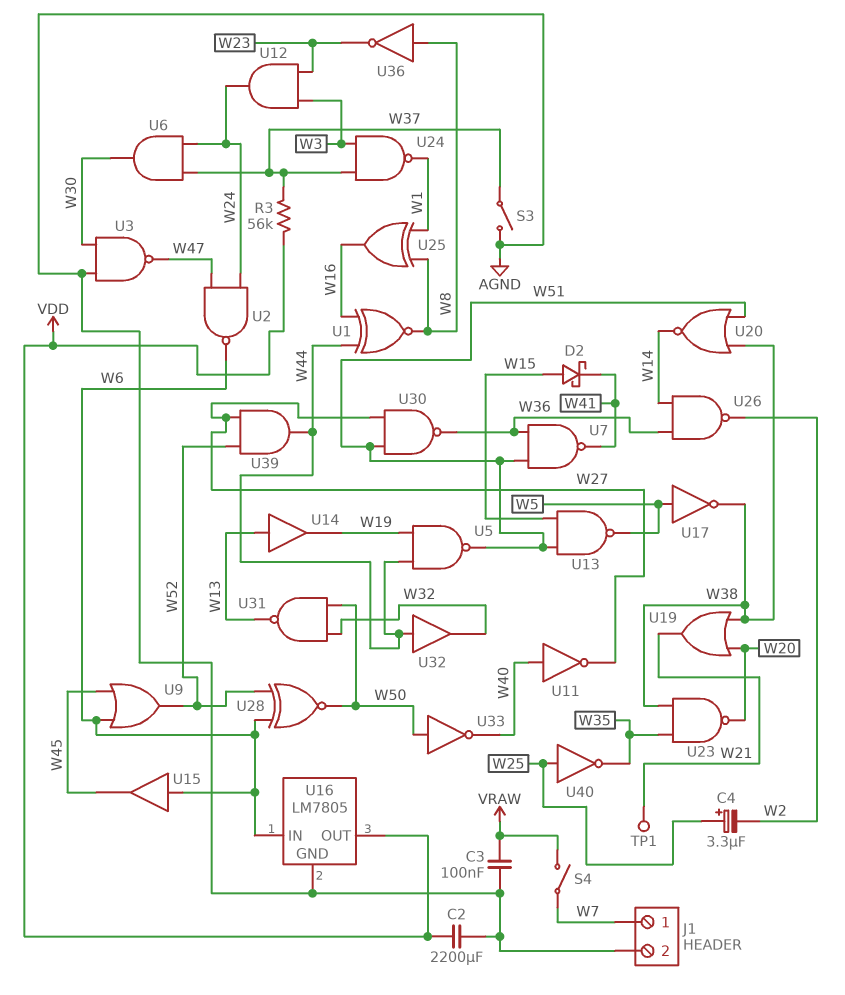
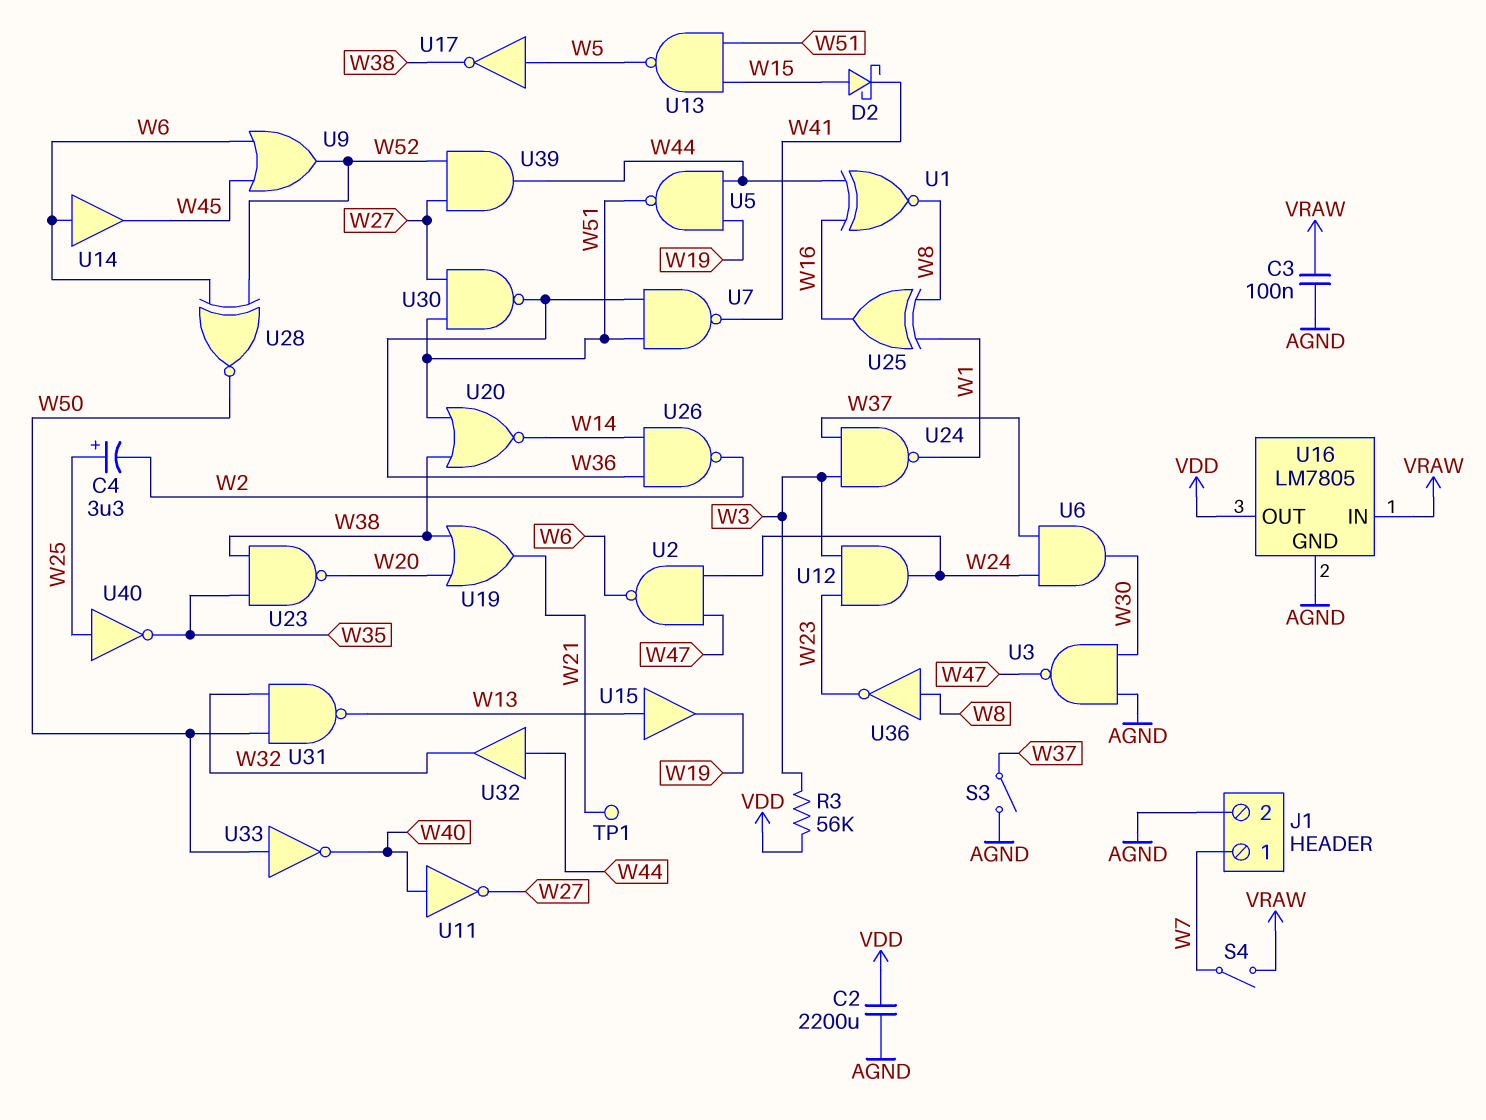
R3: 56k (VDD, W37) -> 56k (VDD, W3)
U14: buffer (in W13, out W19) -> buffer (in W6, out W45)
U15: buffer (in W6, out W45) -> buffer (in W13, out W19)
U16 pin IN: W6 -> VRAW

